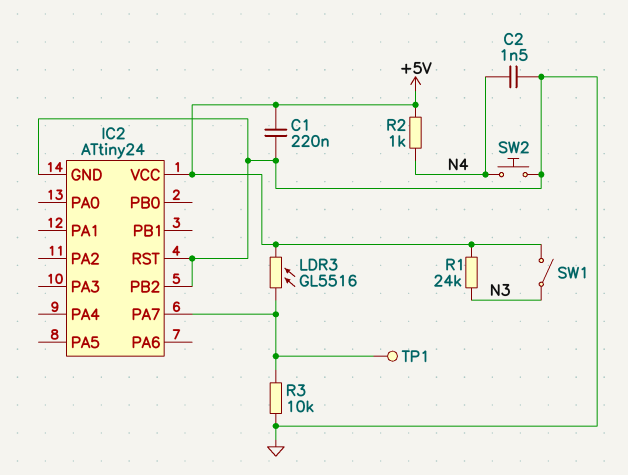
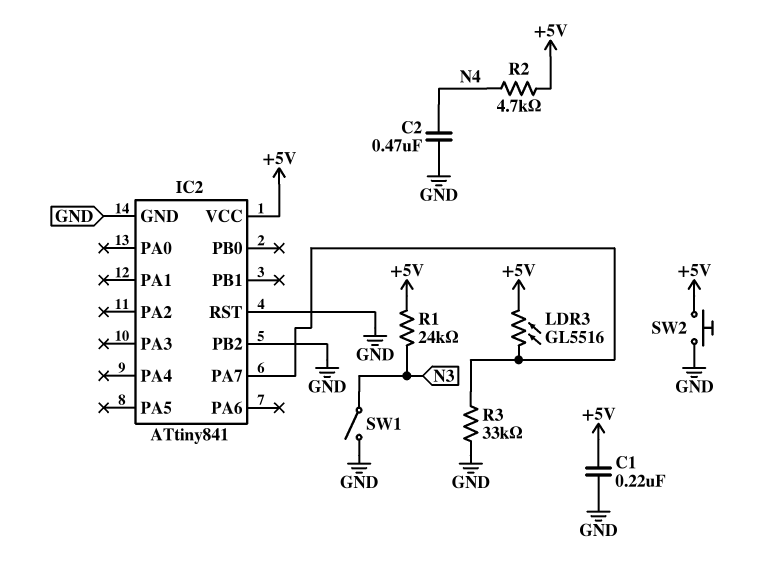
C2: 1.5nF (GND, N4) -> 470nF (GND, N4)
IC2: ATtiny24 -> ATtiny841
R2: 1k (+5V, N4) -> 4.7k (+5V, N4)
R3: 10k (GND, IC2/PA7) -> 33k (GND, IC2/PA7)
SW1: switch (+5V, N3) -> switch (GND, N3)
SW2: button (GND, N4) -> button (+5V, GND)
TP1: test point (IC2/PA7) -> none

